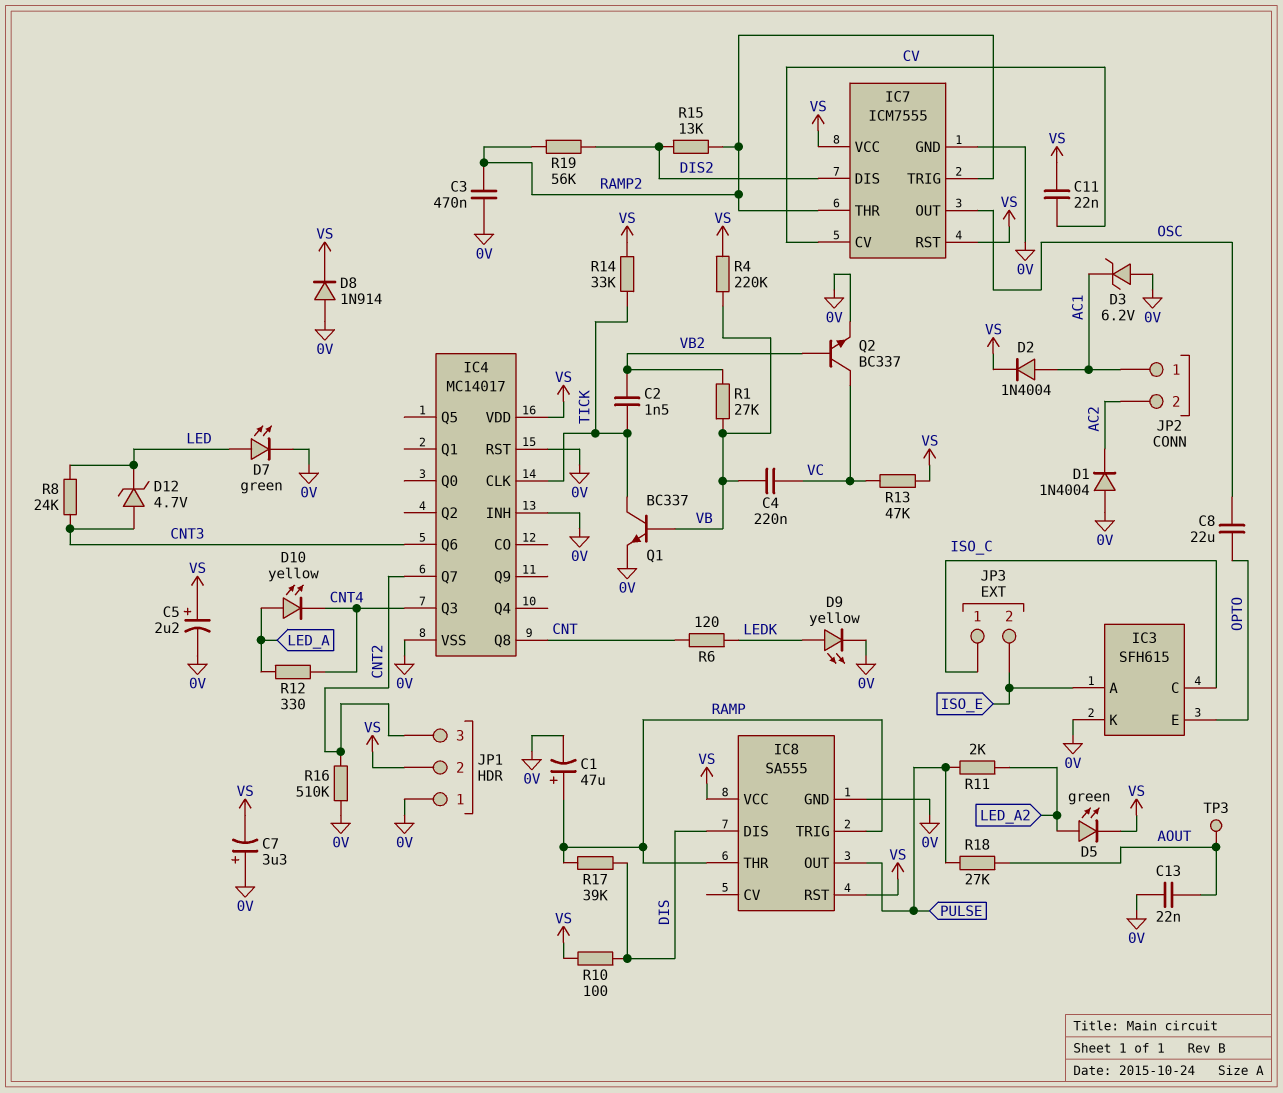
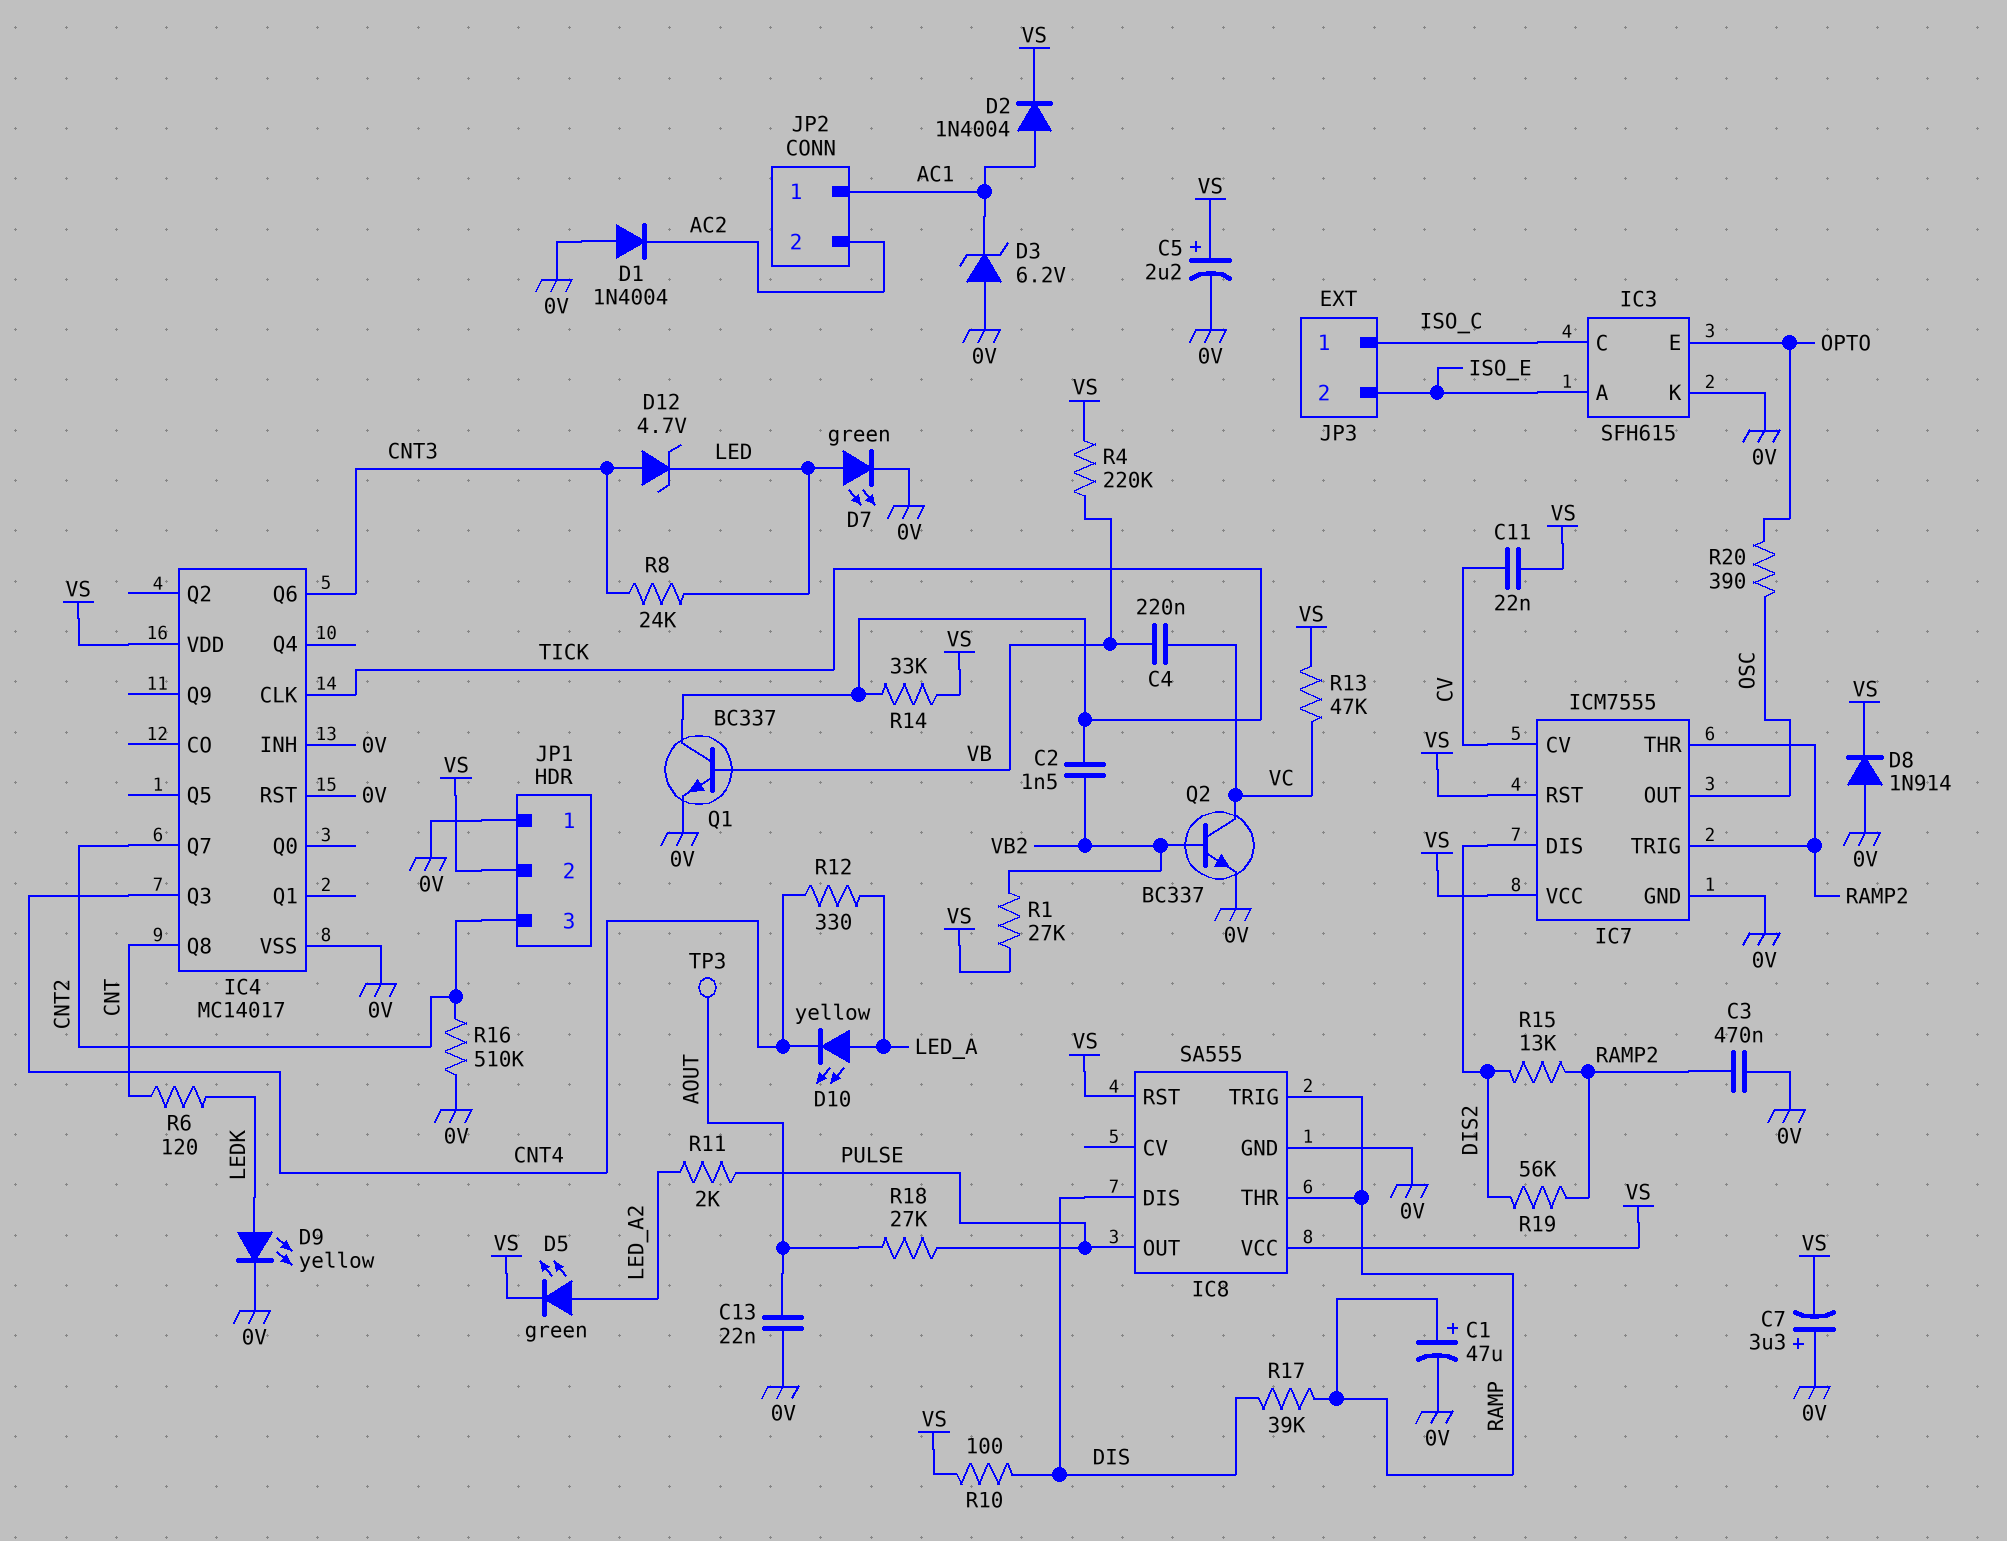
C8: 22uF (OPTO, OSC) -> none
R1: 27k (VB, VB2) -> 27k (VB2, VS)
R20: none -> 390 (OPTO, OSC)

